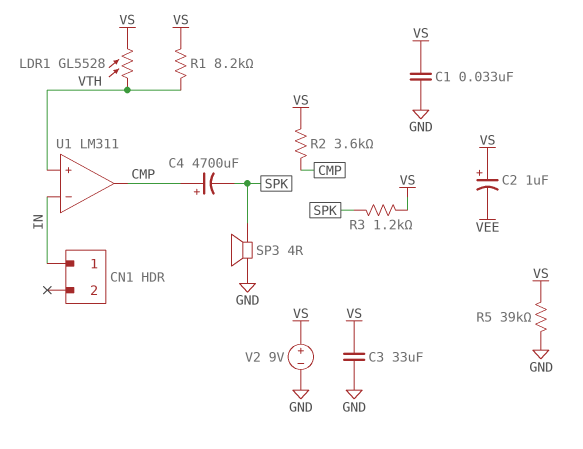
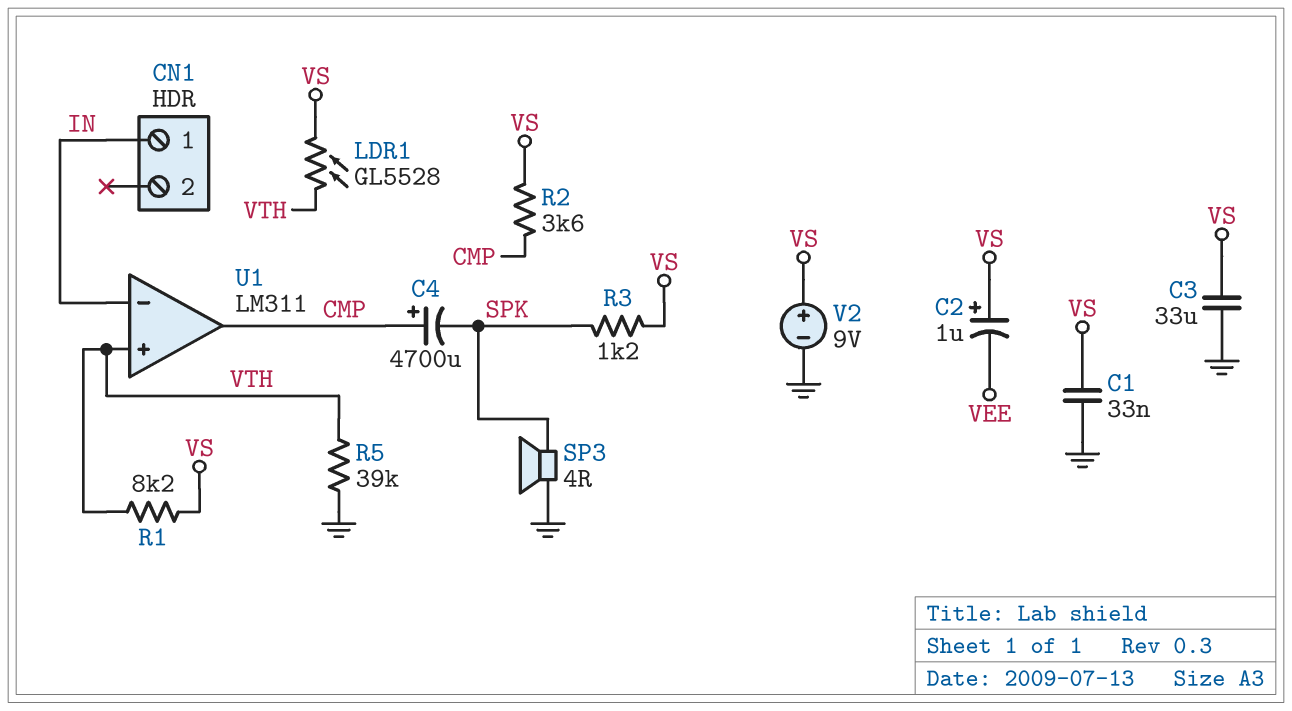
R5: 39k (GND, VS) -> 39k (GND, VTH)

